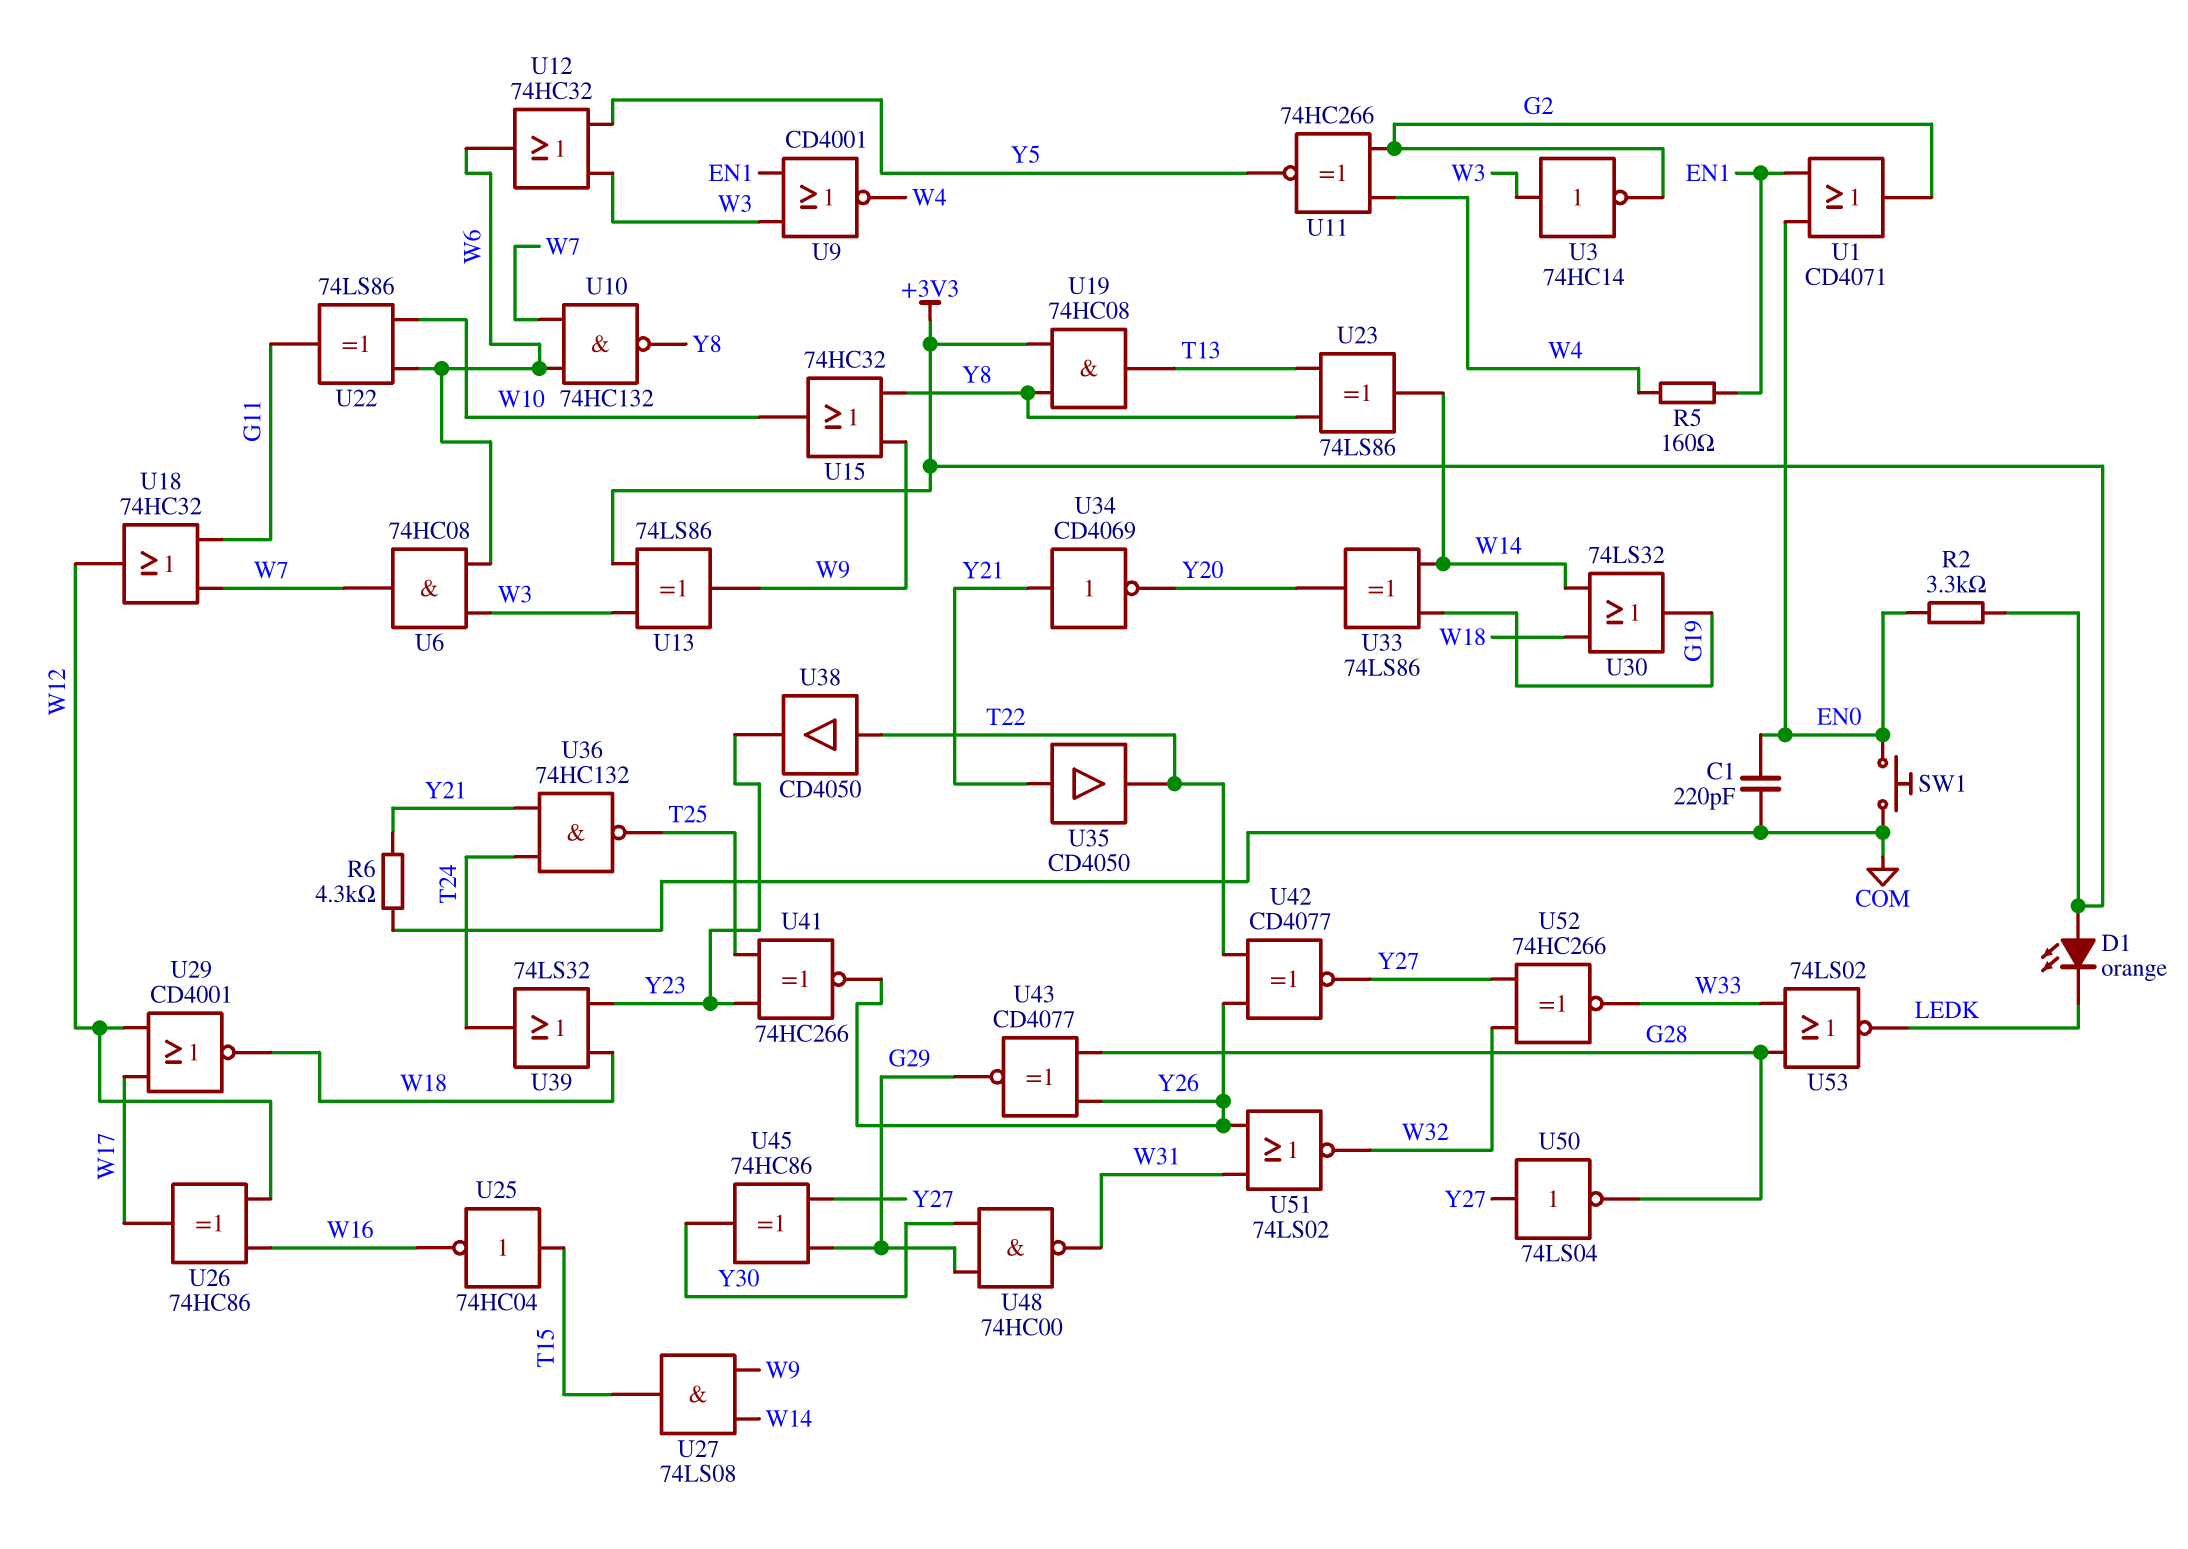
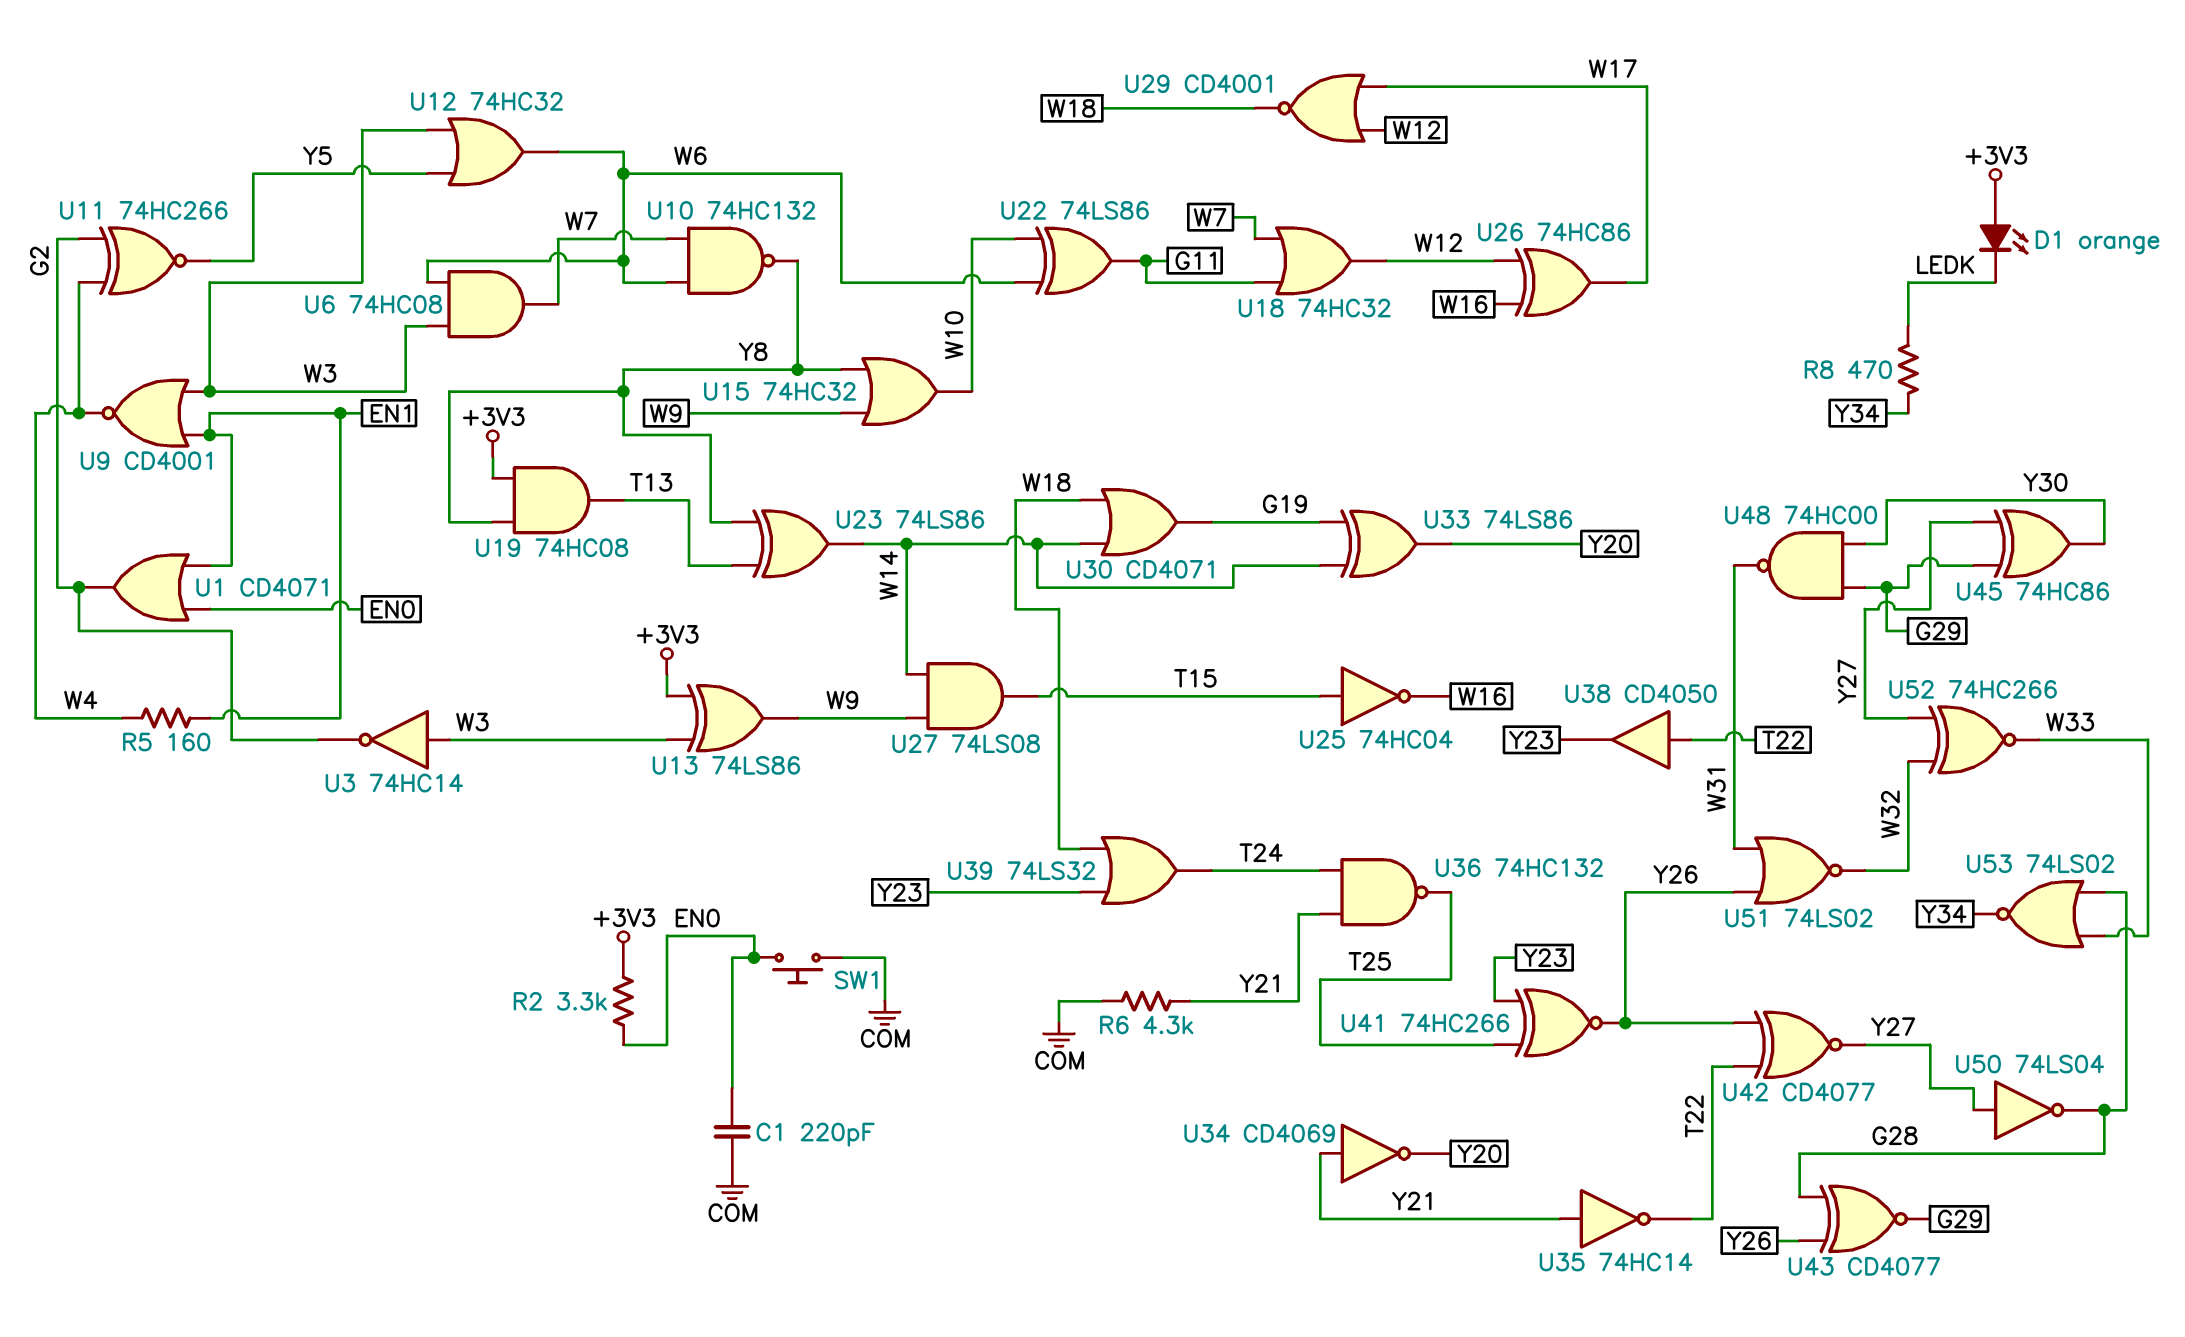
R8: none -> 470 (LEDK, Y34)
U30: OR 74LS32 (in W14, in W18, out G19) -> OR CD4071 (in W14, in W18, out G19)
U35: buffer CD4050 (in Y21, out T22) -> NOT 74HC14 (in Y21, out T22)
U53: NOR 74LS02 (in G28, in W33, out LEDK) -> NOR 74LS02 (in G28, in W33, out Y34)

